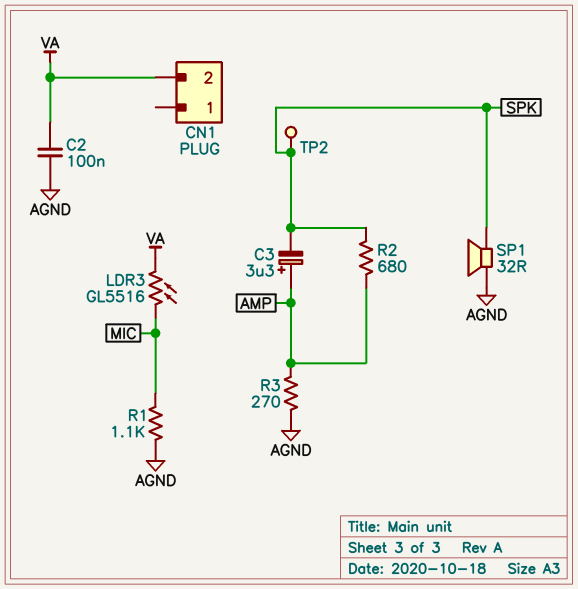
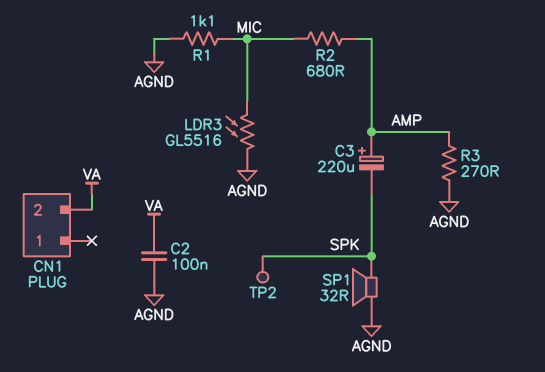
C3: 3.3uF (plus AMP, minus SPK) -> 220uF (plus AMP, minus SPK)
LDR3: GL5516 (MIC, VA) -> GL5516 (AGND, MIC)
R2: 680 (AMP, SPK) -> 680 (AMP, MIC)

